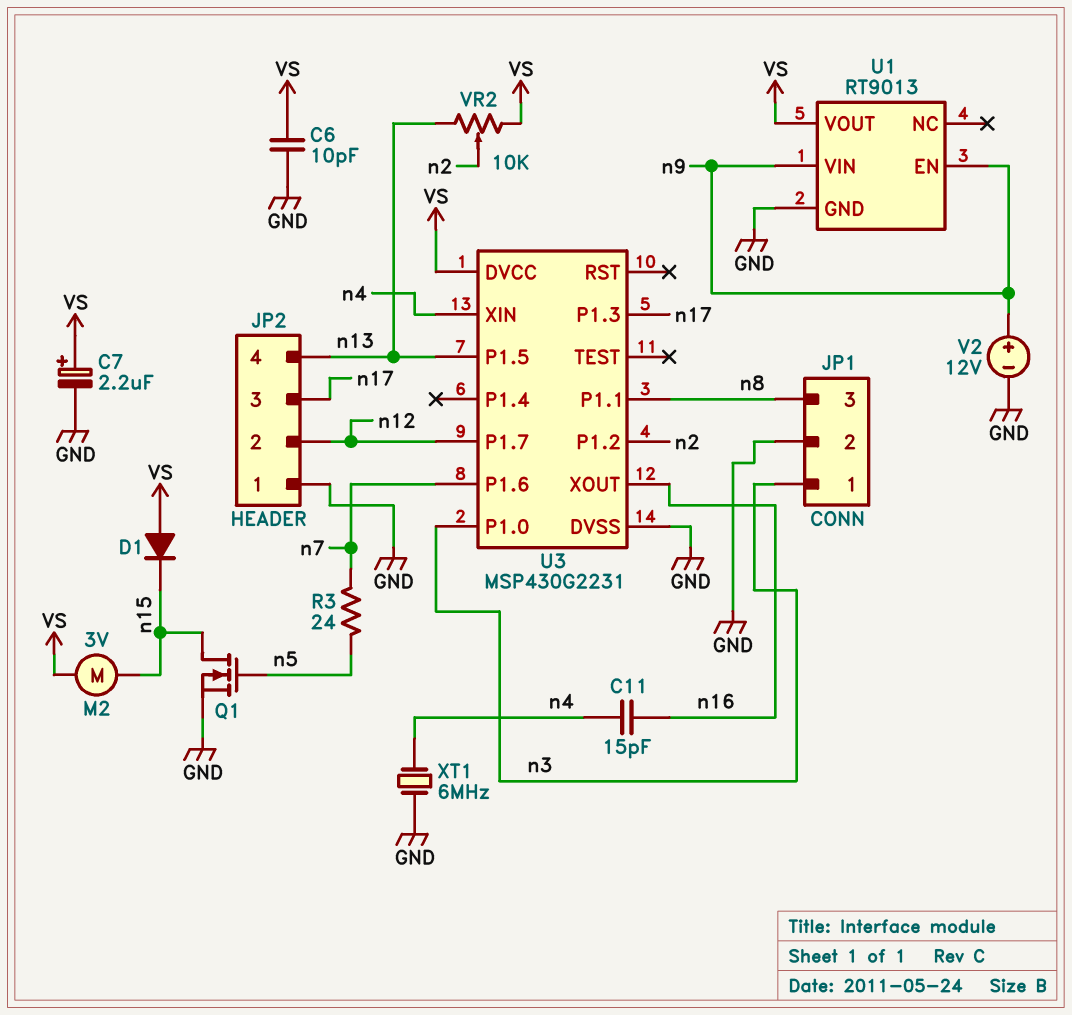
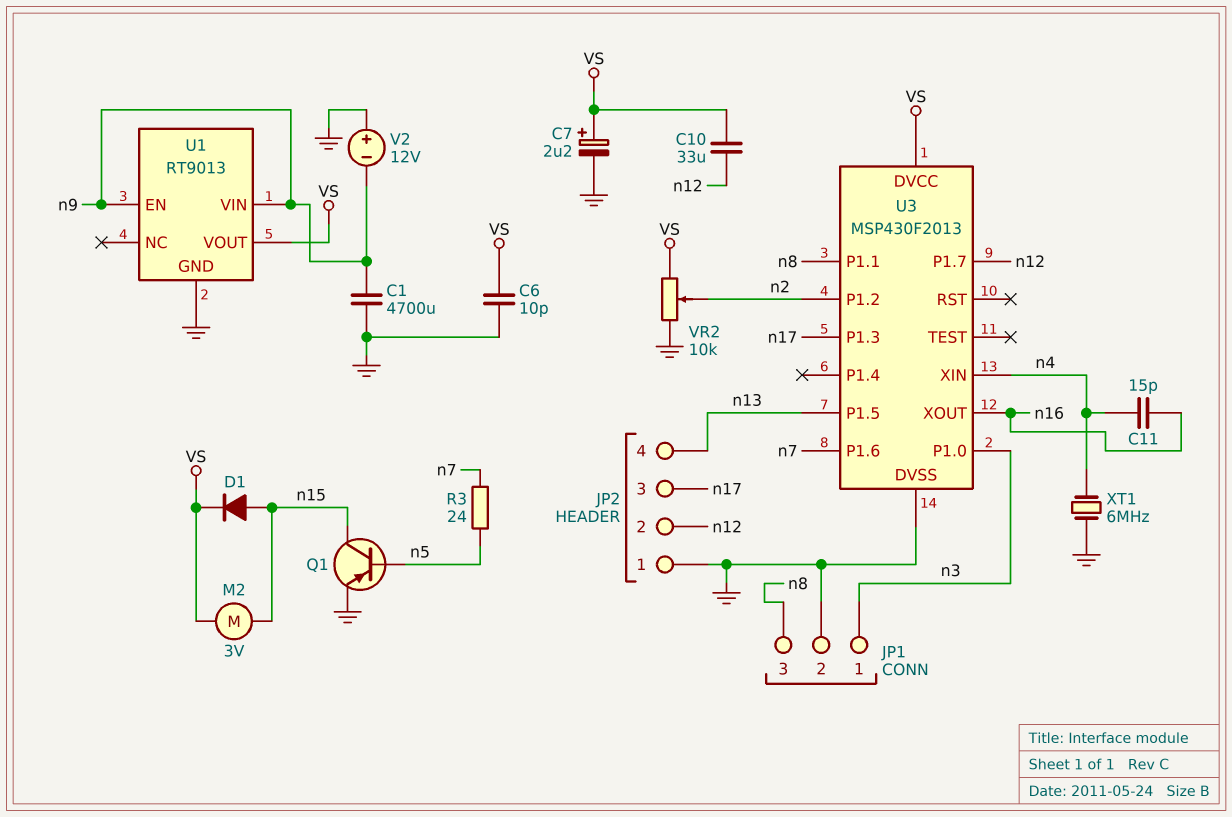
C1: none -> 4700uF (GND, n9)
C10: none -> 33uF (VS, n12)
D1: diode (A VS, K n15) -> diode (A n15, K VS)
Q1: NMOS (G n5, D n15, S GND) -> PNP (B n5, C n15, E GND)
U3: MSP430G2231 -> MSP430F2013
V2: 12V (plus n9, minus GND) -> 12V (plus GND, minus n9)
VR2: 10k (VS, n13, wiper n2) -> 10k (GND, VS, wiper n2)

